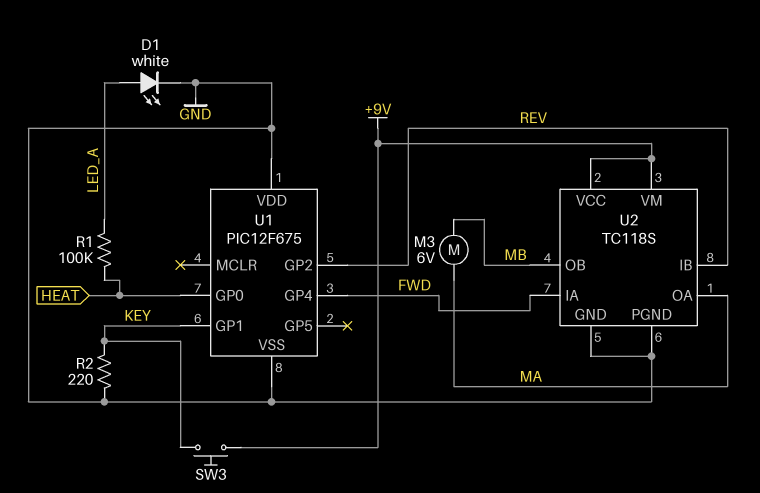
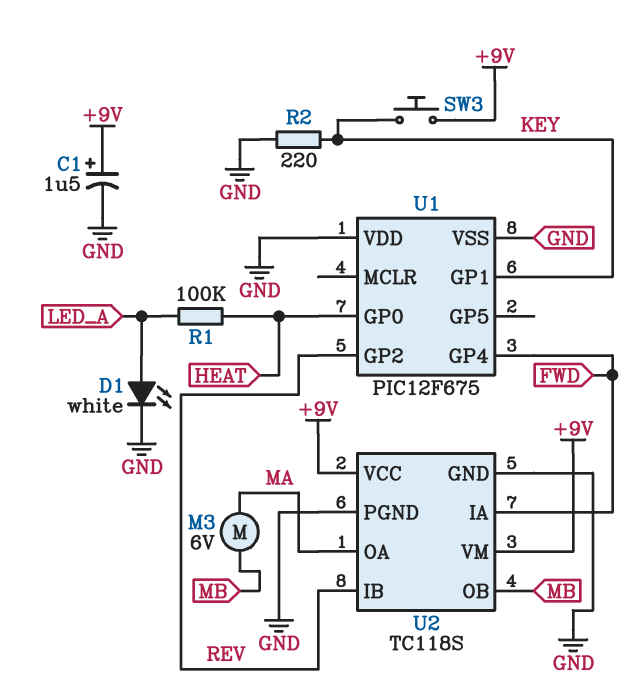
C1: none -> 1.5uF (plus +9V, minus GND)

